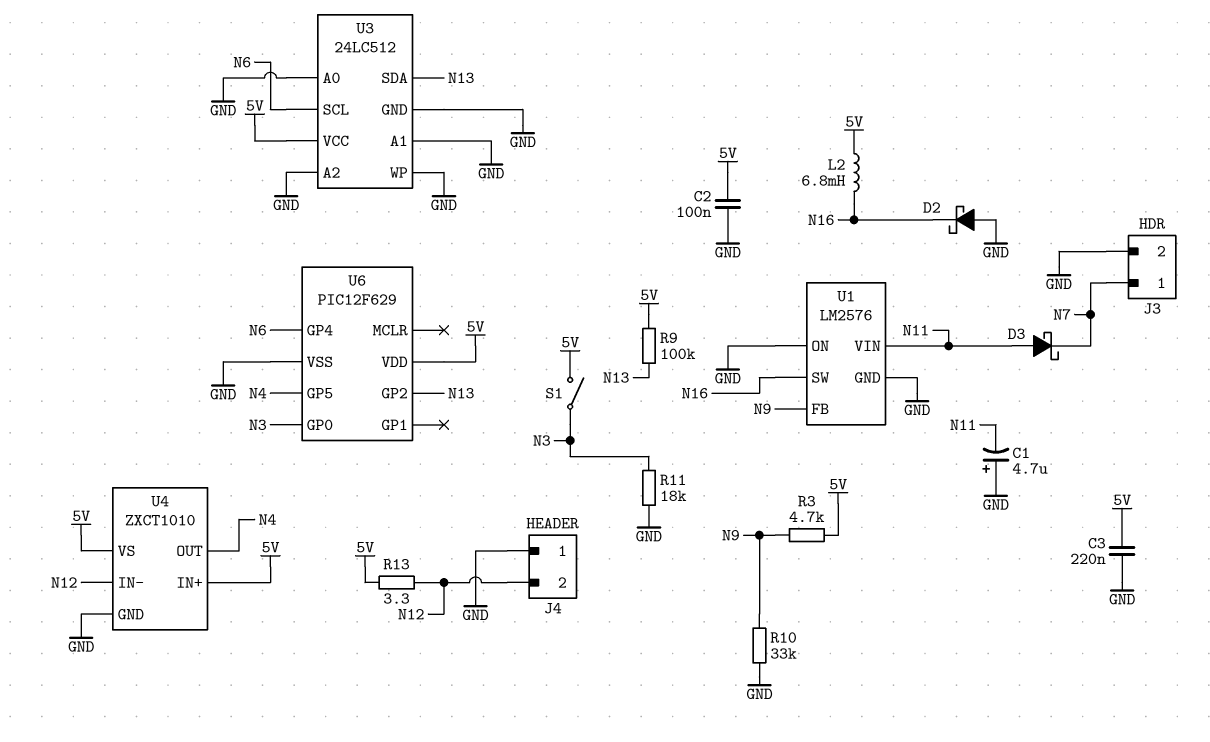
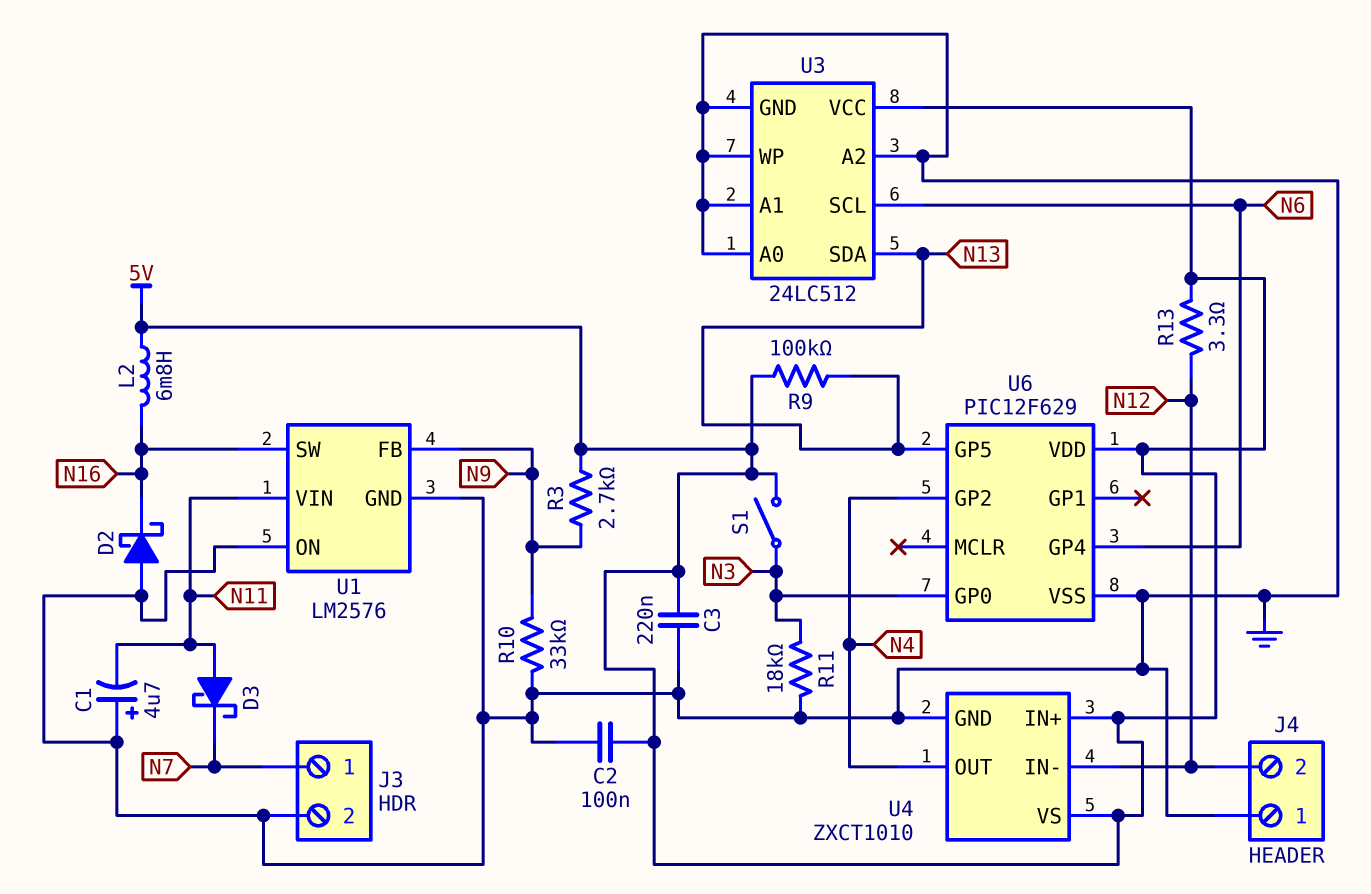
R3: 4.7k (5V, N9) -> 2.7k (5V, N9)
U6 pin GP2: N13 -> N4
U6 pin GP5: N4 -> N13

